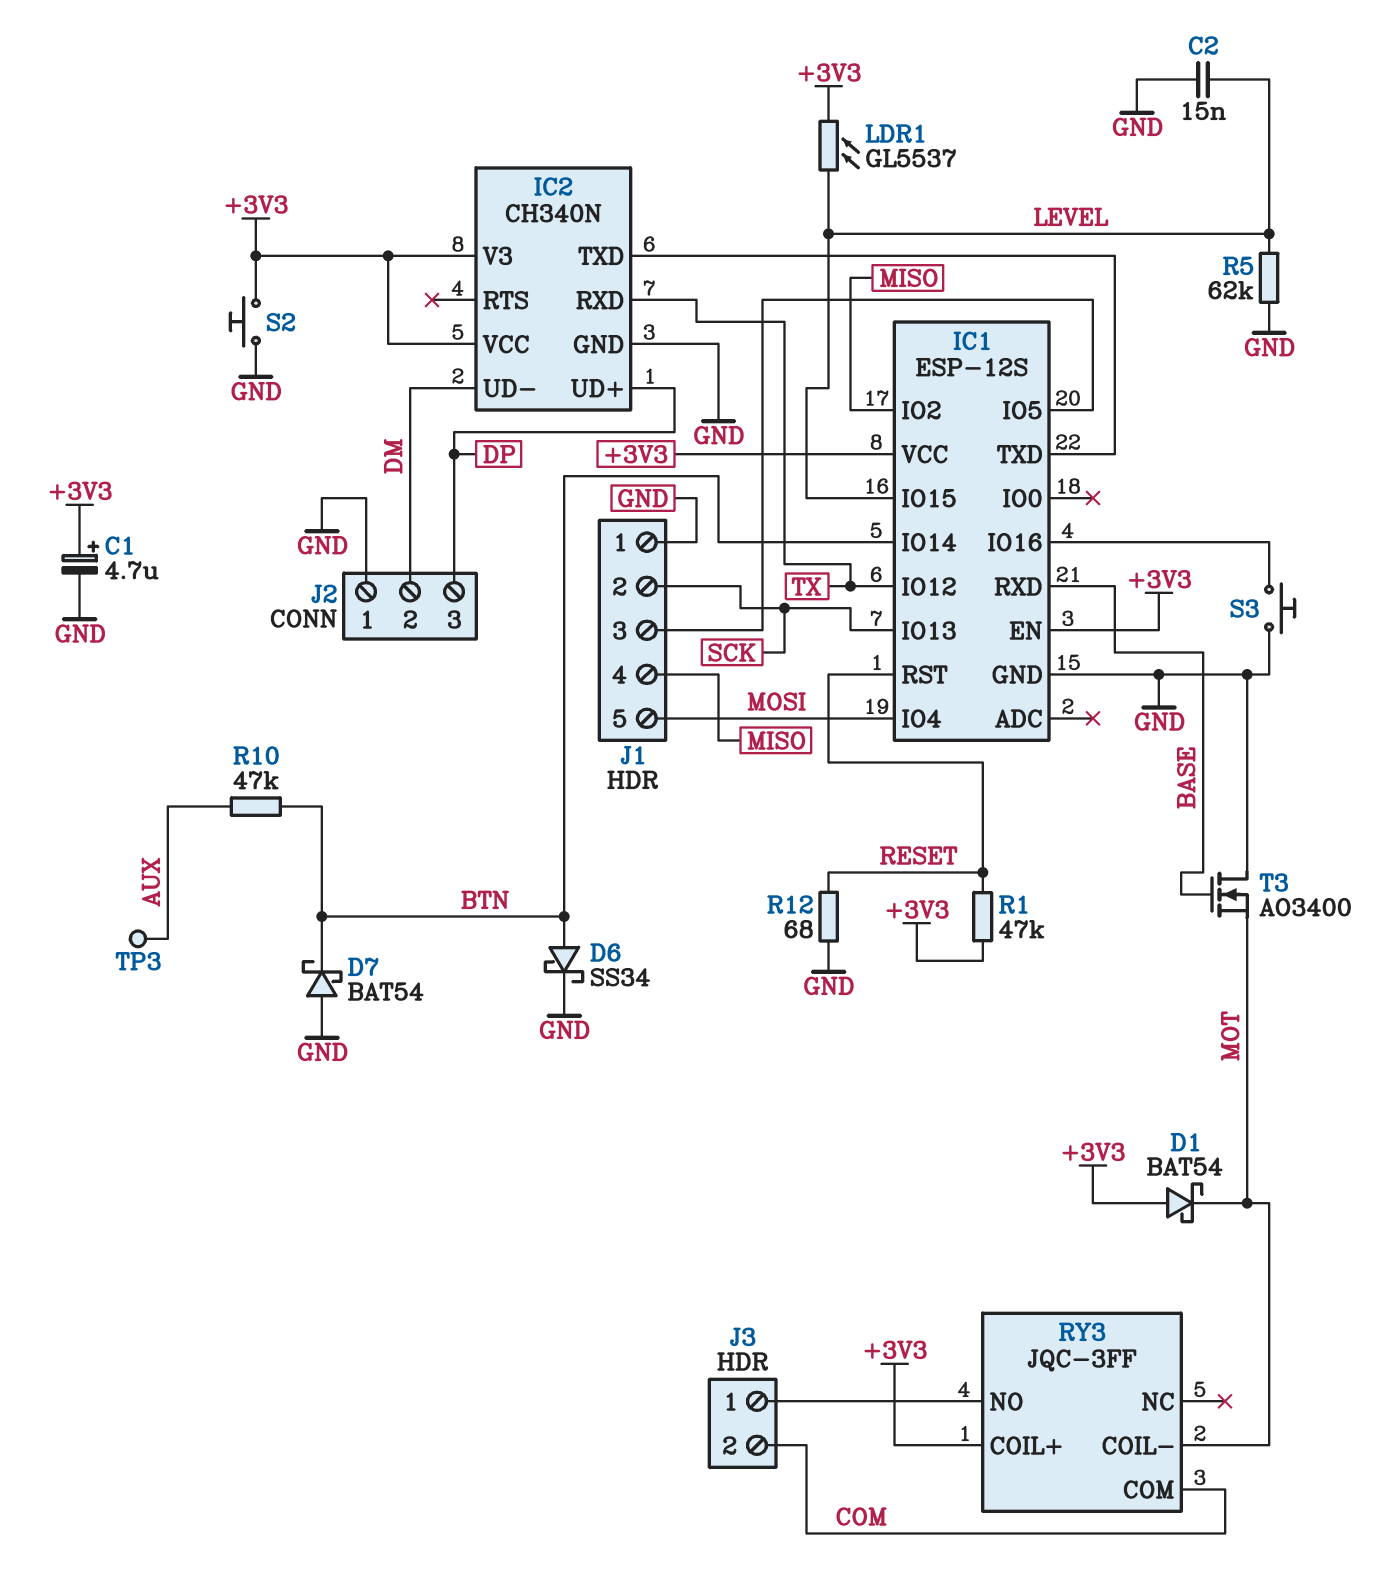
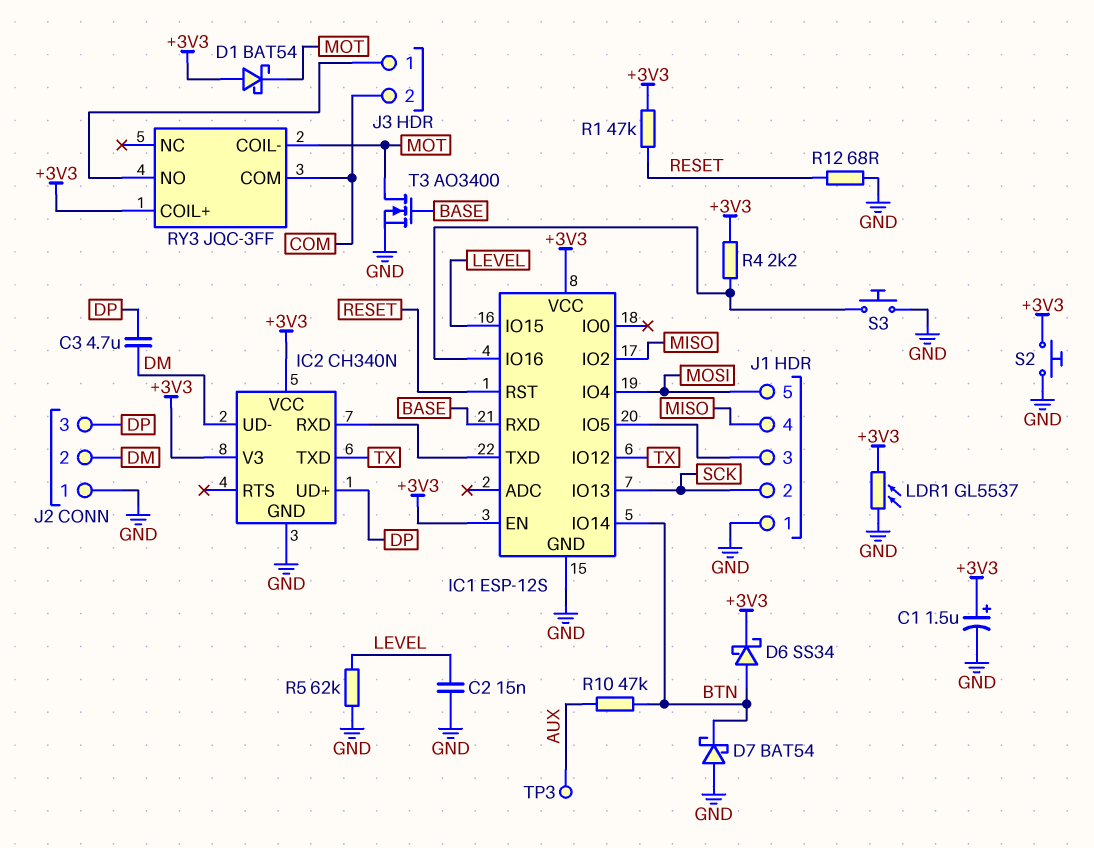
C1: 4.7uF (plus +3V3, minus GND) -> 1.5uF (plus +3V3, minus GND)
C3: none -> 4.7uF (DM, DP)
D6: schottky SS34 (A BTN, K GND) -> schottky SS34 (A BTN, K +3V3)
IC2 pin RXD: TX -> IC1/TXD
IC2 pin TXD: IC1/TXD -> TX
LDR1: GL5537 (+3V3, LEVEL) -> GL5537 (+3V3, GND)
R4: none -> 2.2k (+3V3, IC1/IO16)
T3: NMOS AO3400 (G BASE, D GND, S MOT) -> NMOS AO3400 (G BASE, D MOT, S GND)

